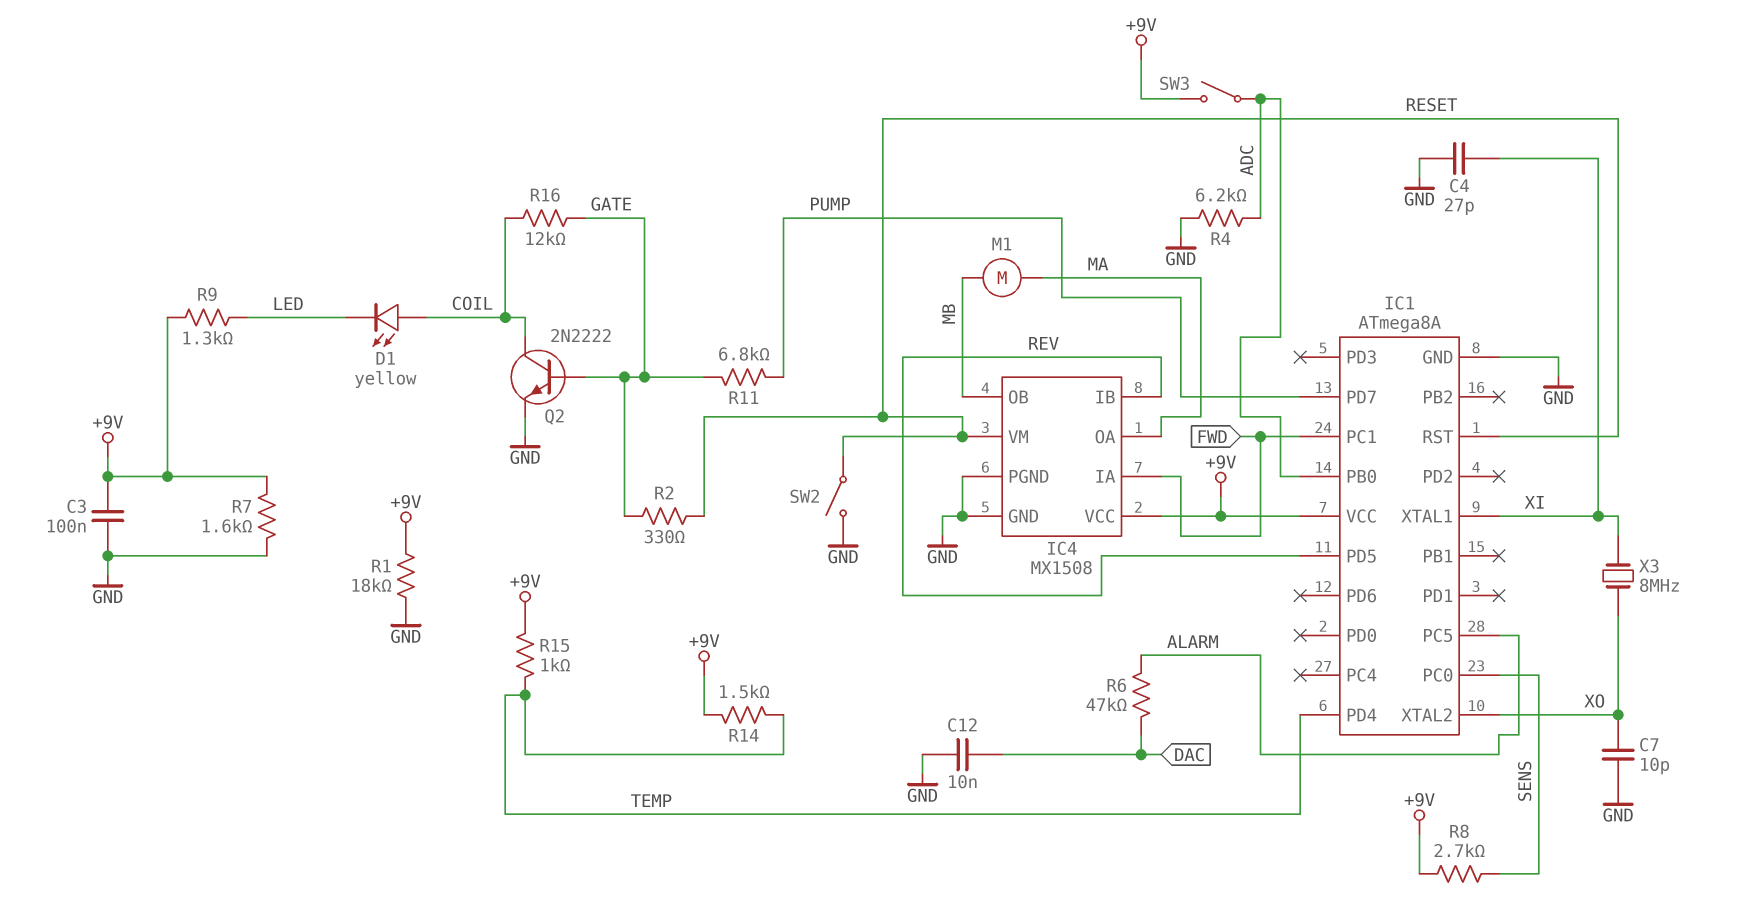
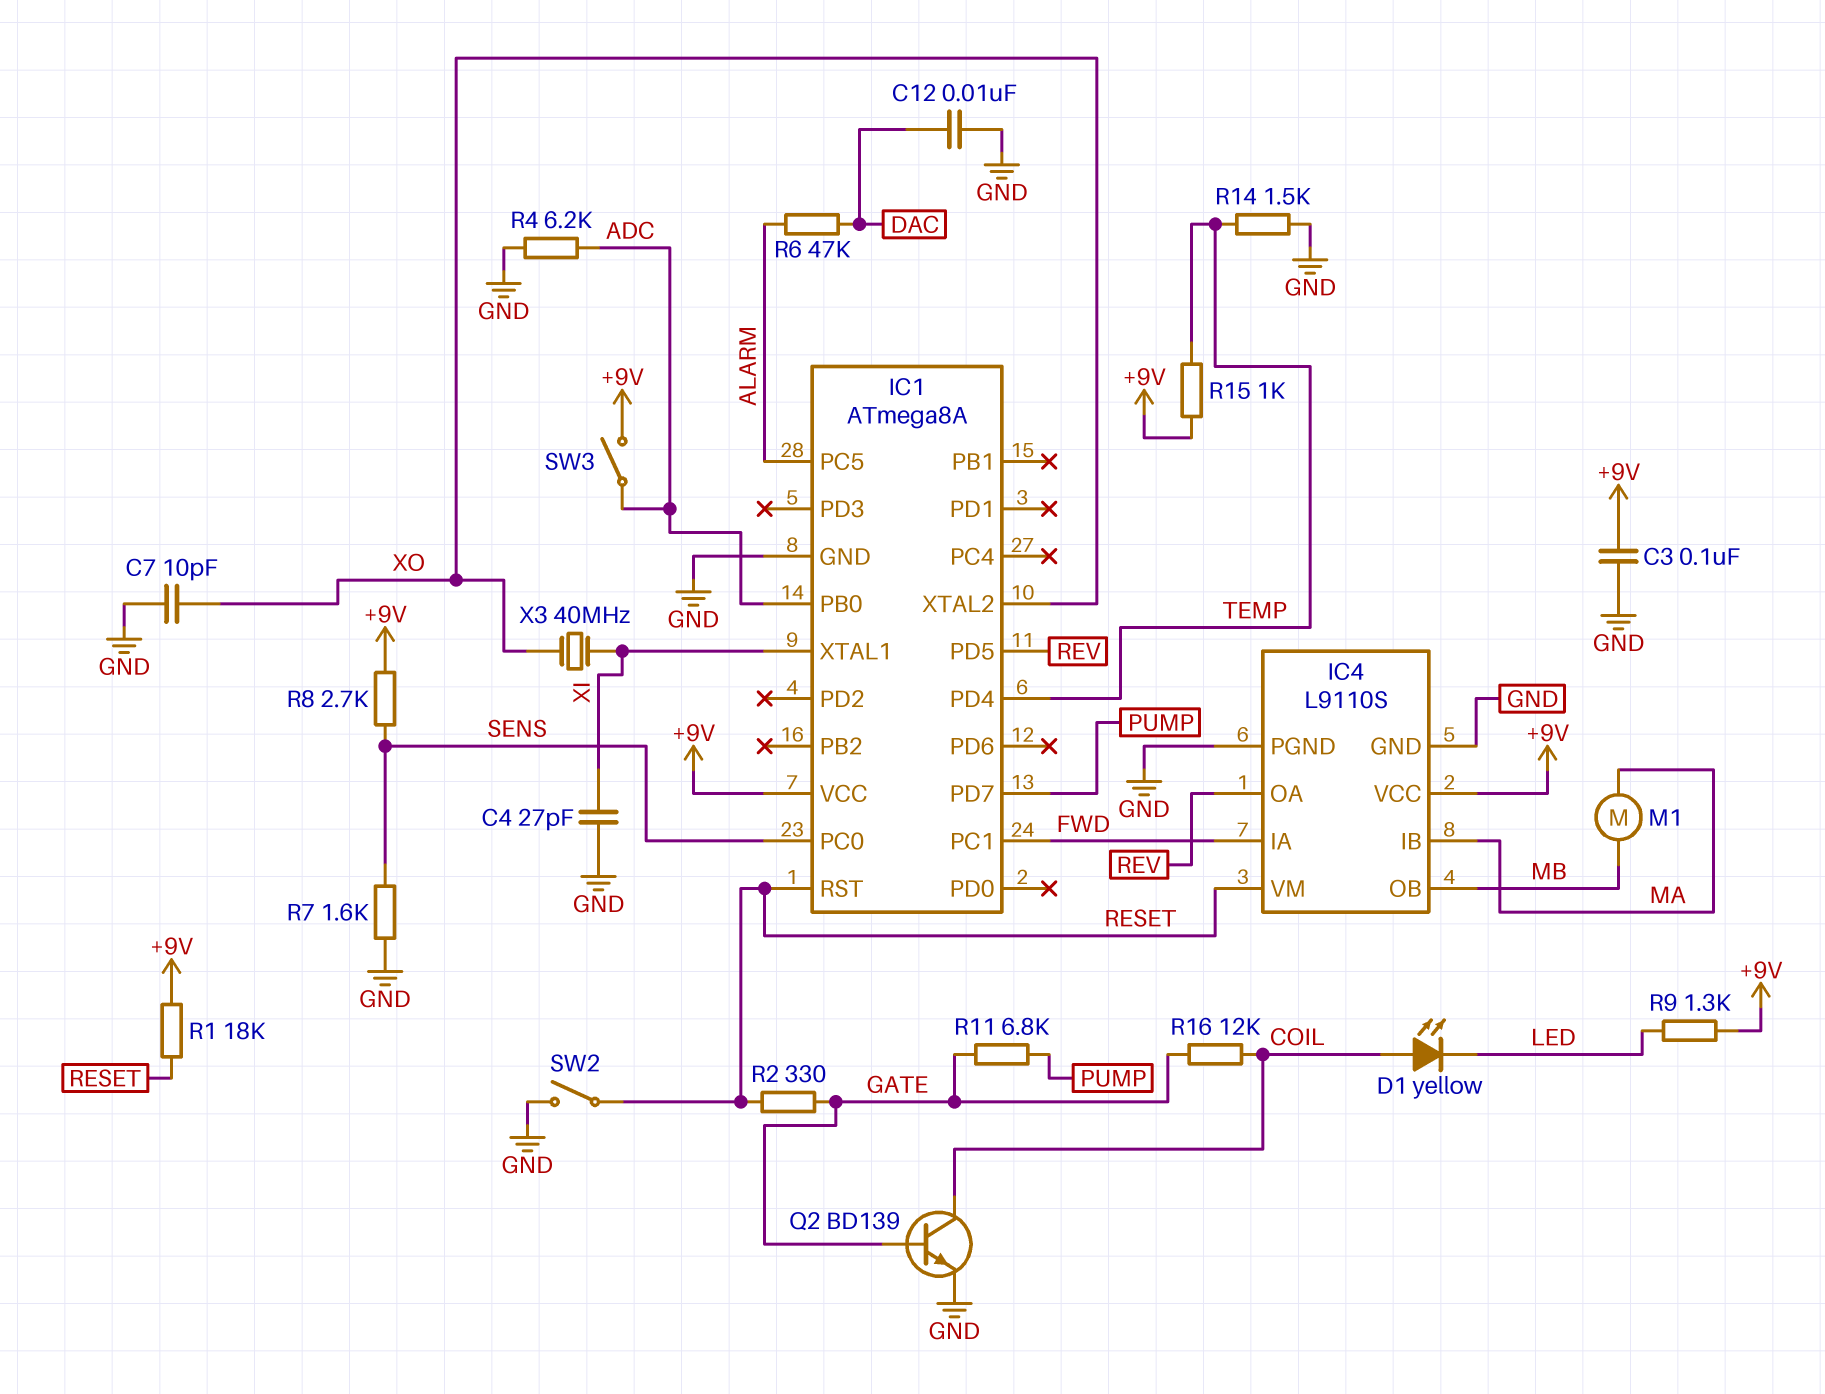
IC4: MX1508 -> L9110S
IC4 pin IB: REV -> MA
IC4 pin OA: MA -> REV
Q2: NPN 2N2222 (B GATE, C COIL, E GND) -> NPN BD139 (B GATE, C COIL, E GND)
R1: 18k (+9V, GND) -> 18k (+9V, RESET)
R7: 1.6k (+9V, GND) -> 1.6k (GND, SENS)
R14: 1.5k (+9V, TEMP) -> 1.5k (GND, TEMP)
X3: 8MHz (XI, XO) -> 40MHz (XI, XO)

